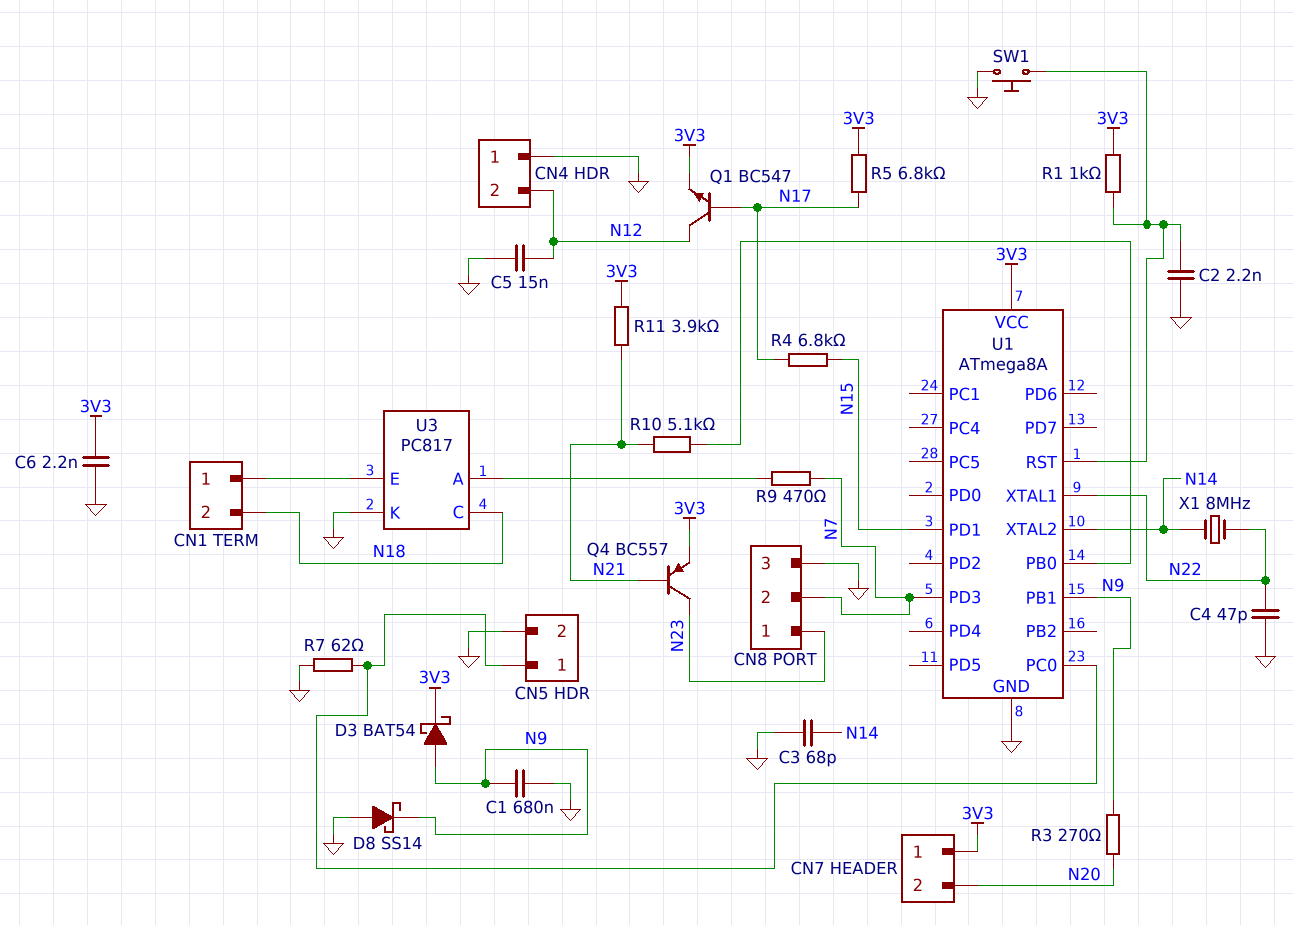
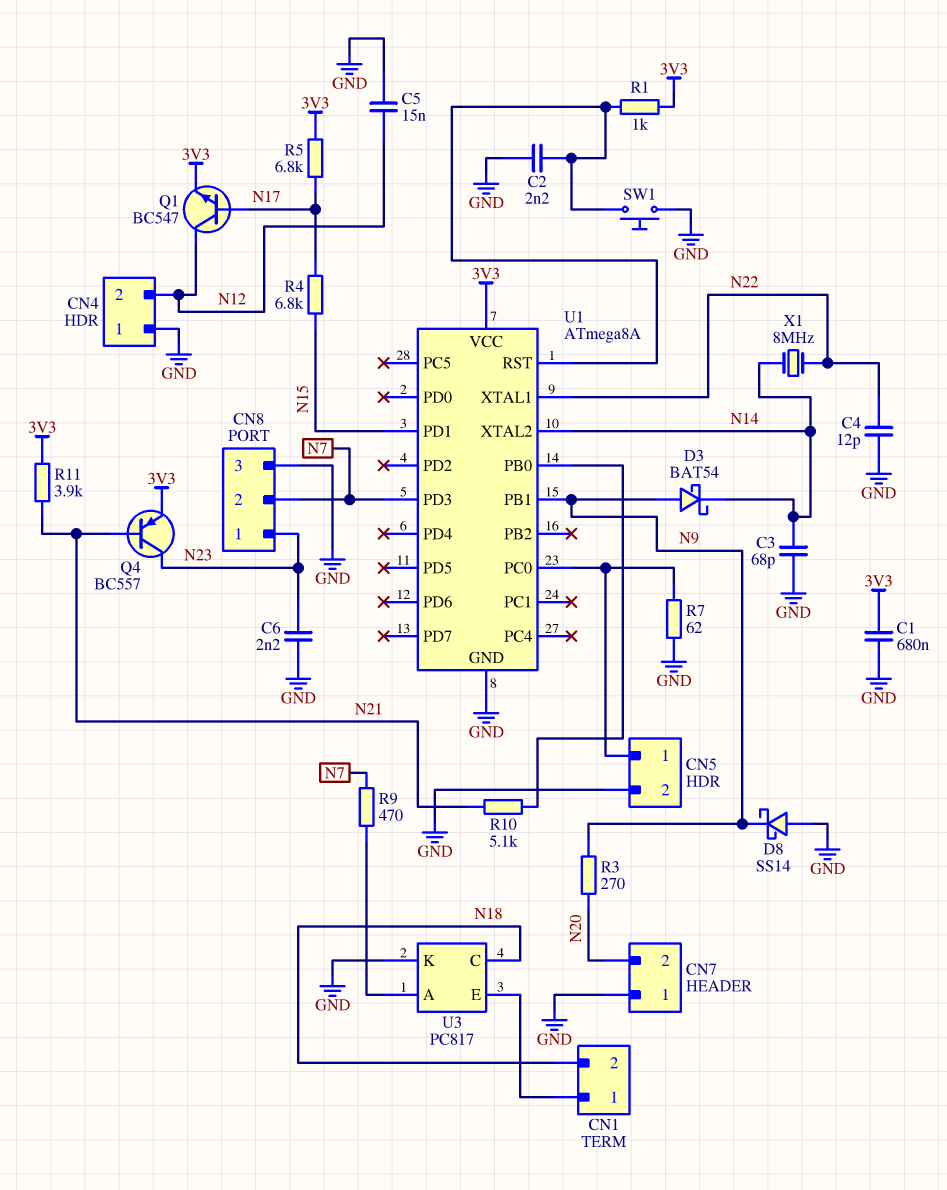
C1: 680nF (GND, N9) -> 680nF (3V3, GND)
C4: 47pF (GND, N22) -> 12pF (GND, N22)
C6: 2.2nF (3V3, GND) -> 2.2nF (GND, N23)
CN7 pin 1: 3V3 -> GND
D3: schottky BAT54 (A N9, K 3V3) -> schottky BAT54 (A N9, K N14)

